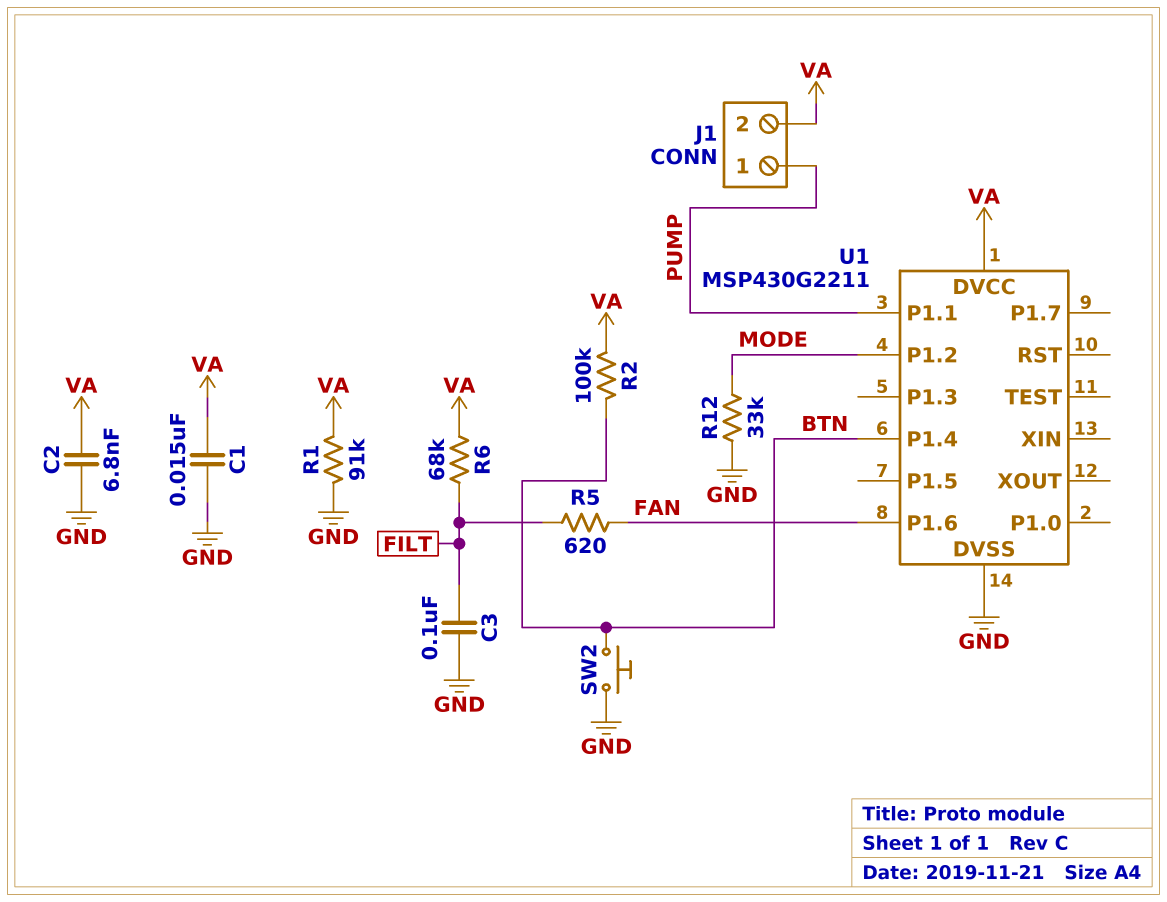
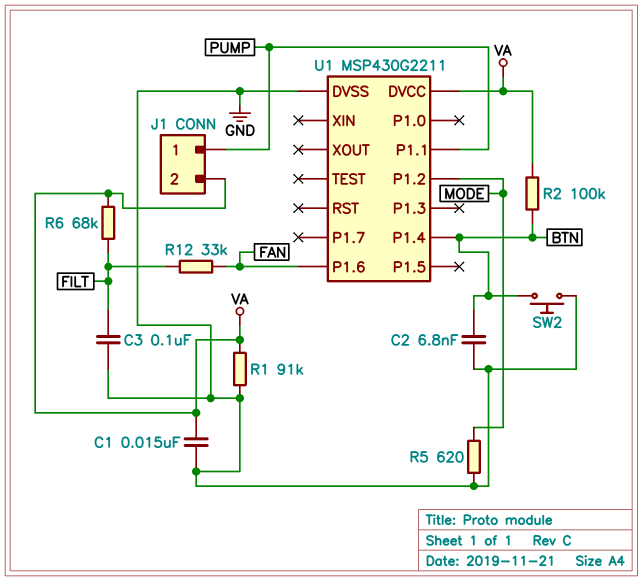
C2: 6.8nF (GND, VA) -> 6.8nF (BTN, GND)
R5: 620 (FAN, FILT) -> 620 (GND, MODE)
R12: 33k (GND, MODE) -> 33k (FAN, FILT)

